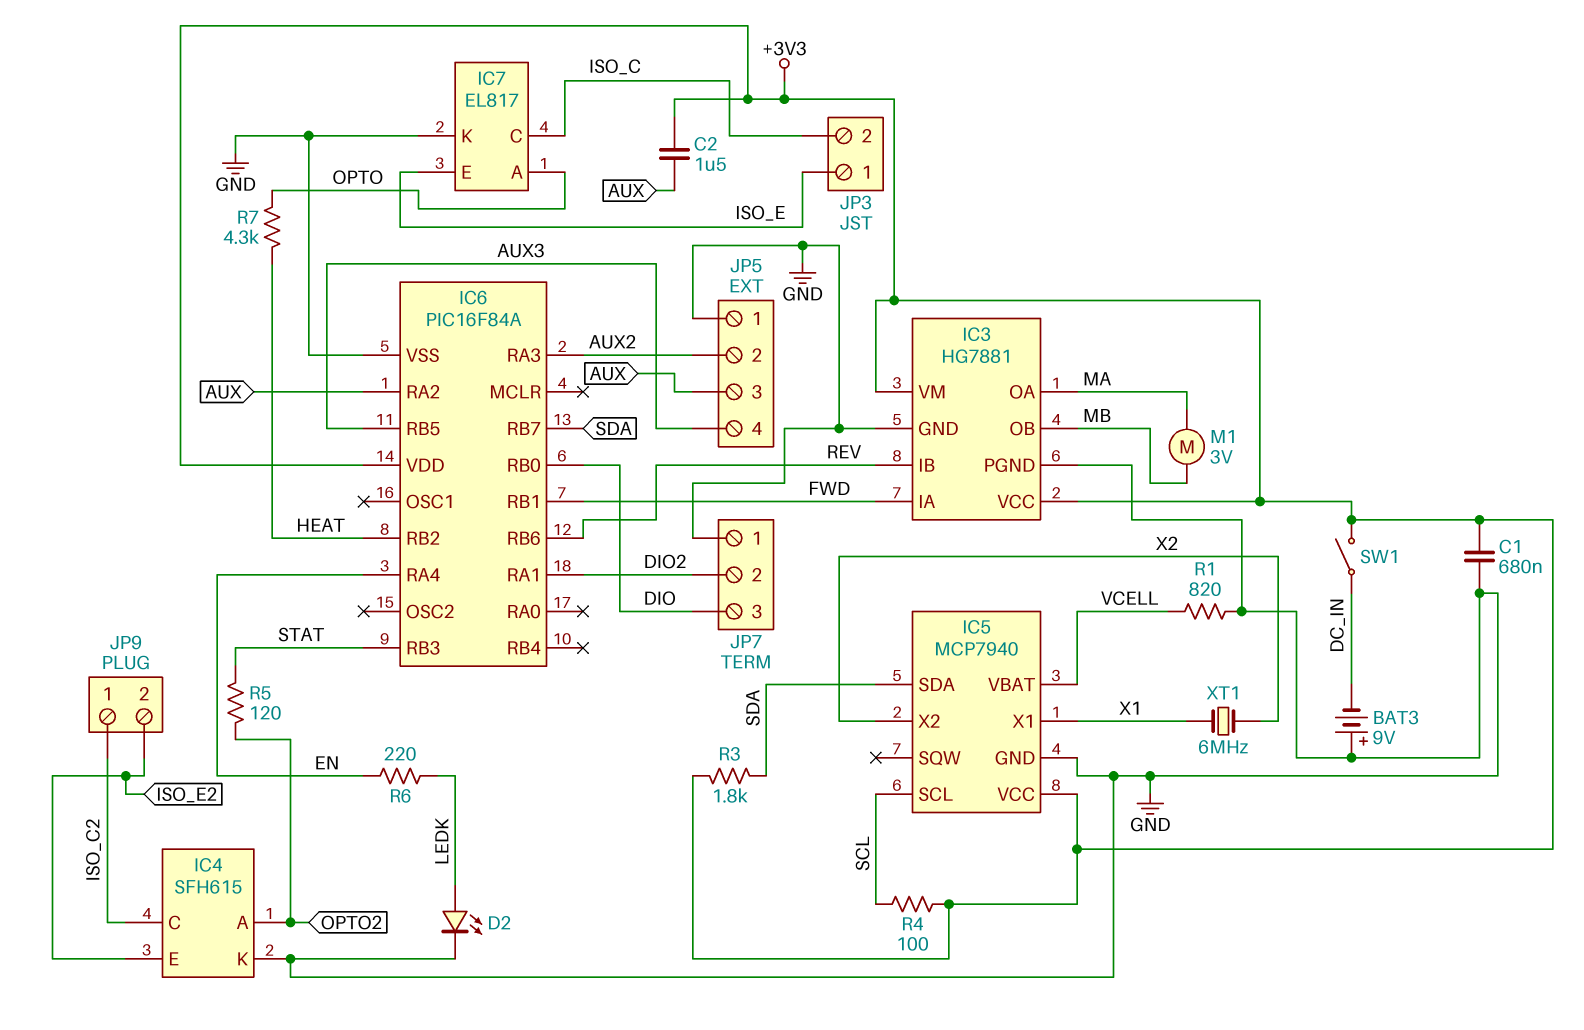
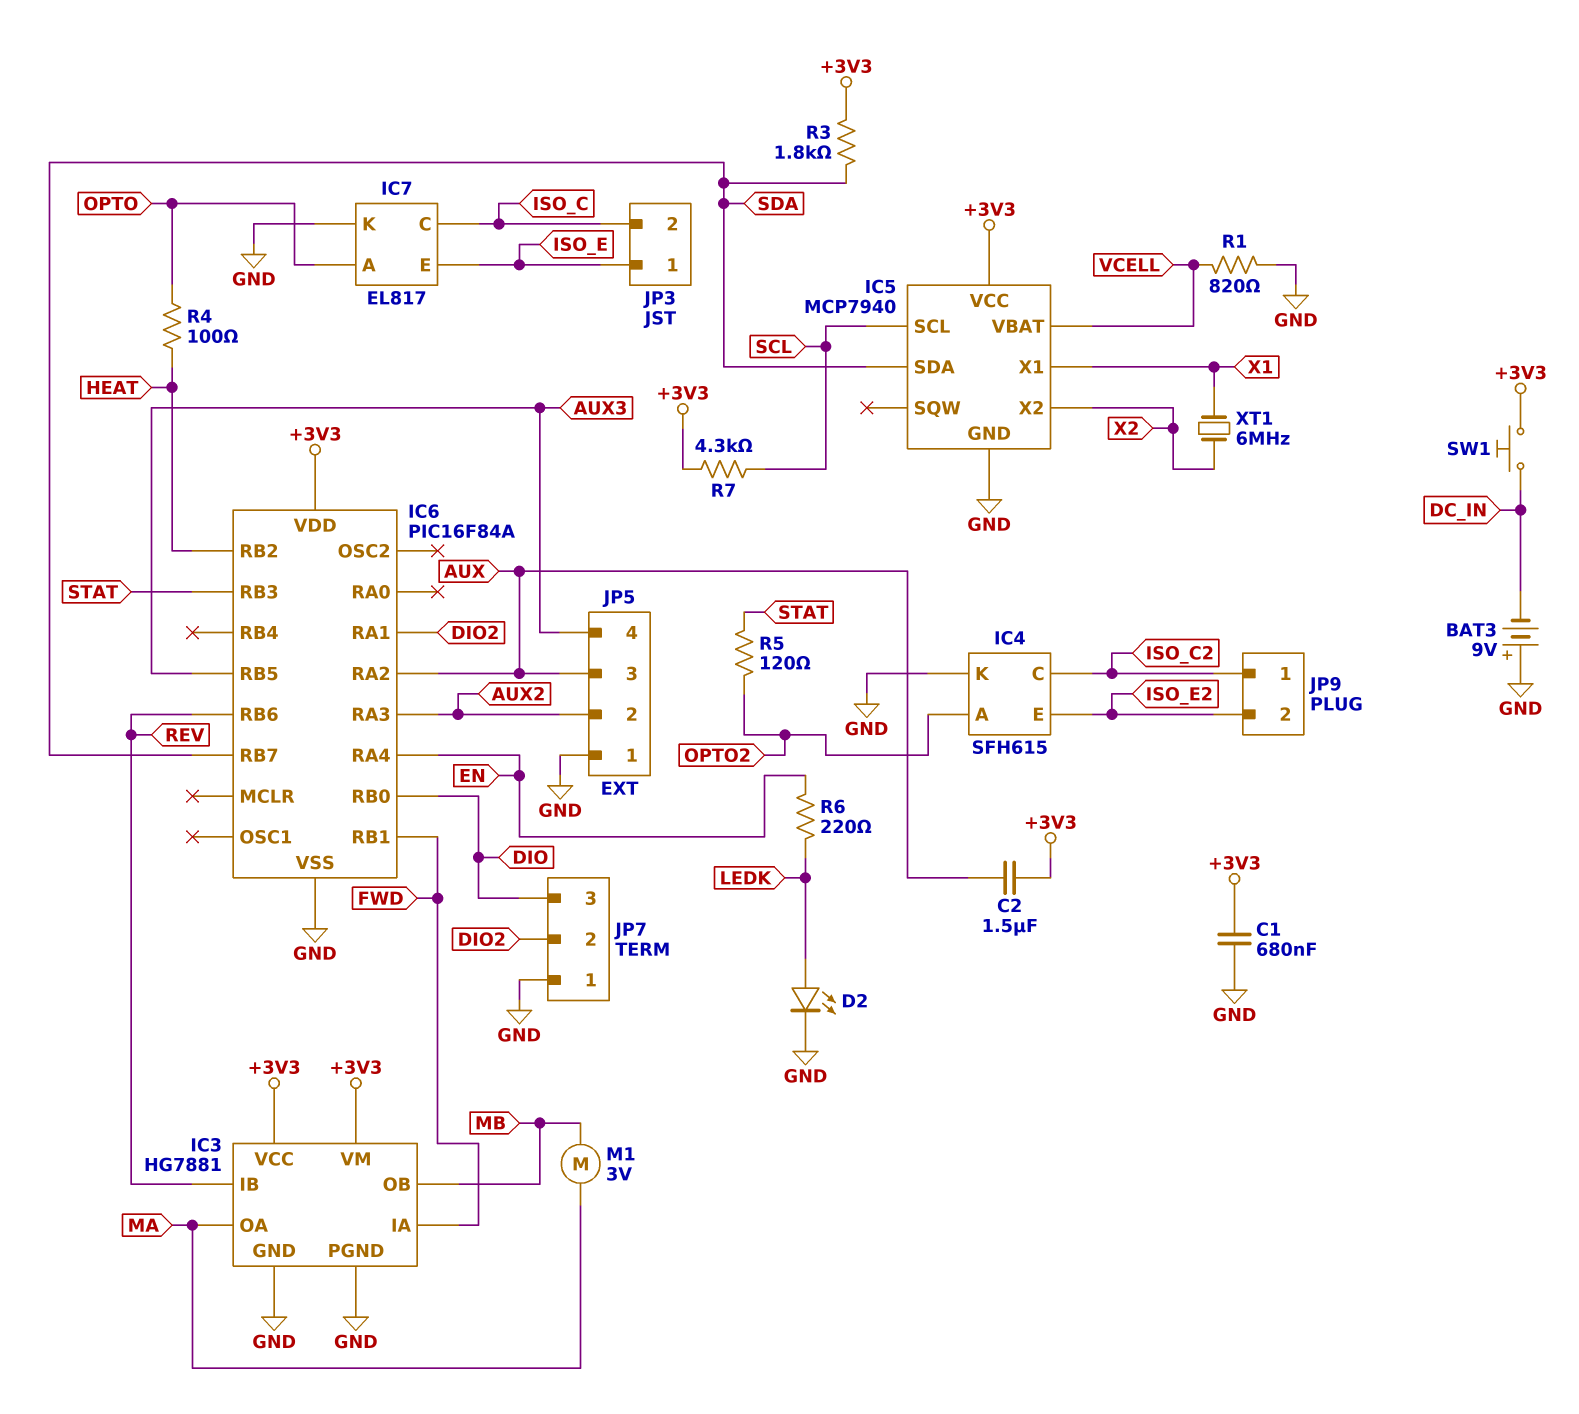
R4: 100 (+3V3, SCL) -> 100 (HEAT, OPTO)
R7: 4.3k (HEAT, OPTO) -> 4.3k (+3V3, SCL)
SW1: switch (+3V3, DC_IN) -> button (+3V3, DC_IN)

